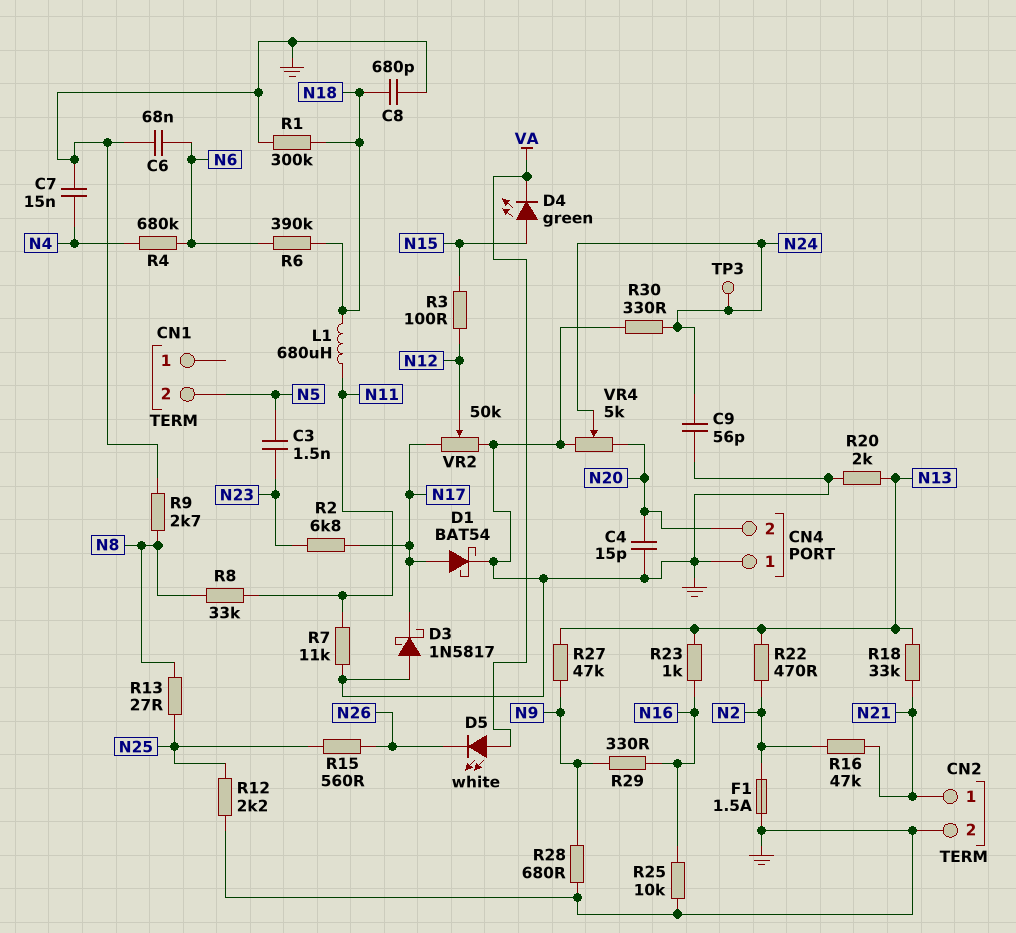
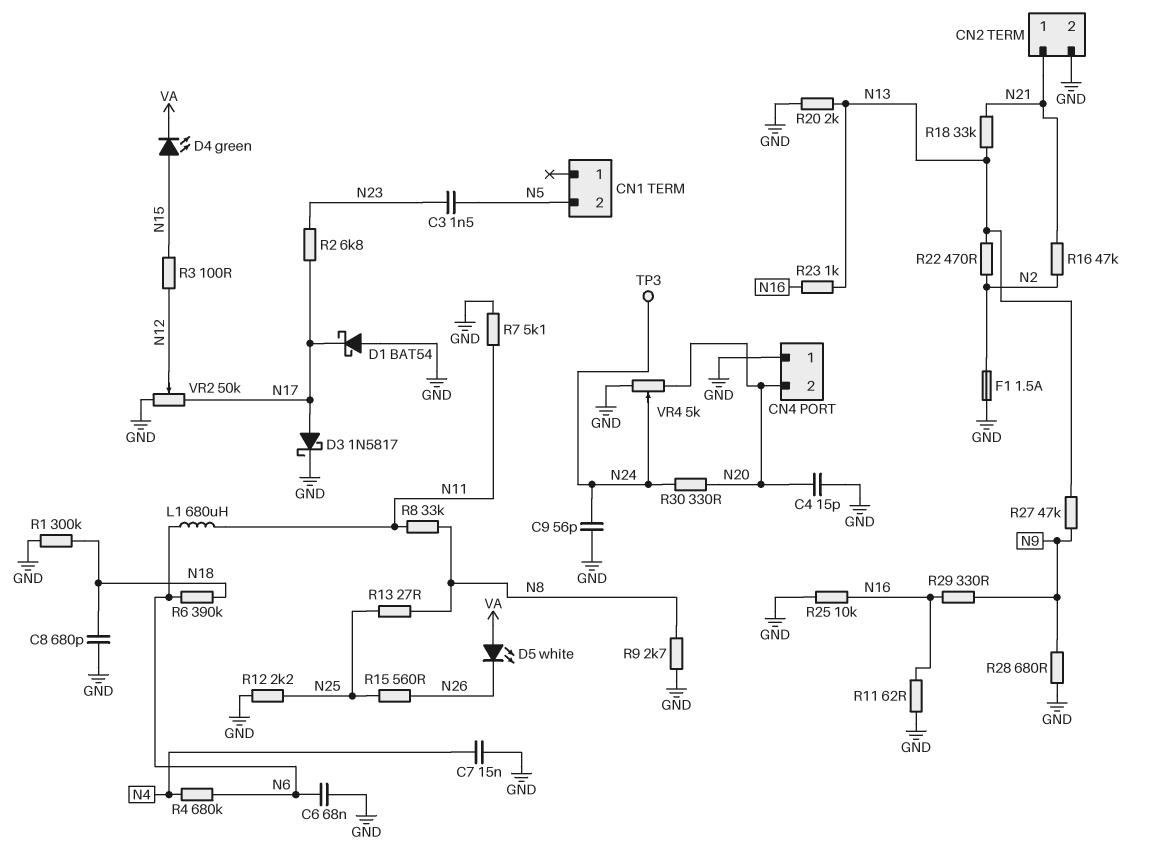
D1: schottky BAT54 (A N17, K GND) -> schottky BAT54 (A GND, K N17)
D3: schottky 1N5817 (A GND, K N17) -> schottky 1N5817 (A N17, K GND)
L1: 680uH (N11, N18) -> 680uH (N6, N11)
R7: 11k (GND, N11) -> 5.1k (GND, N11)
R11: none -> 62 (GND, N16)
R30: 330 (GND, N24) -> 330 (N20, N24)

